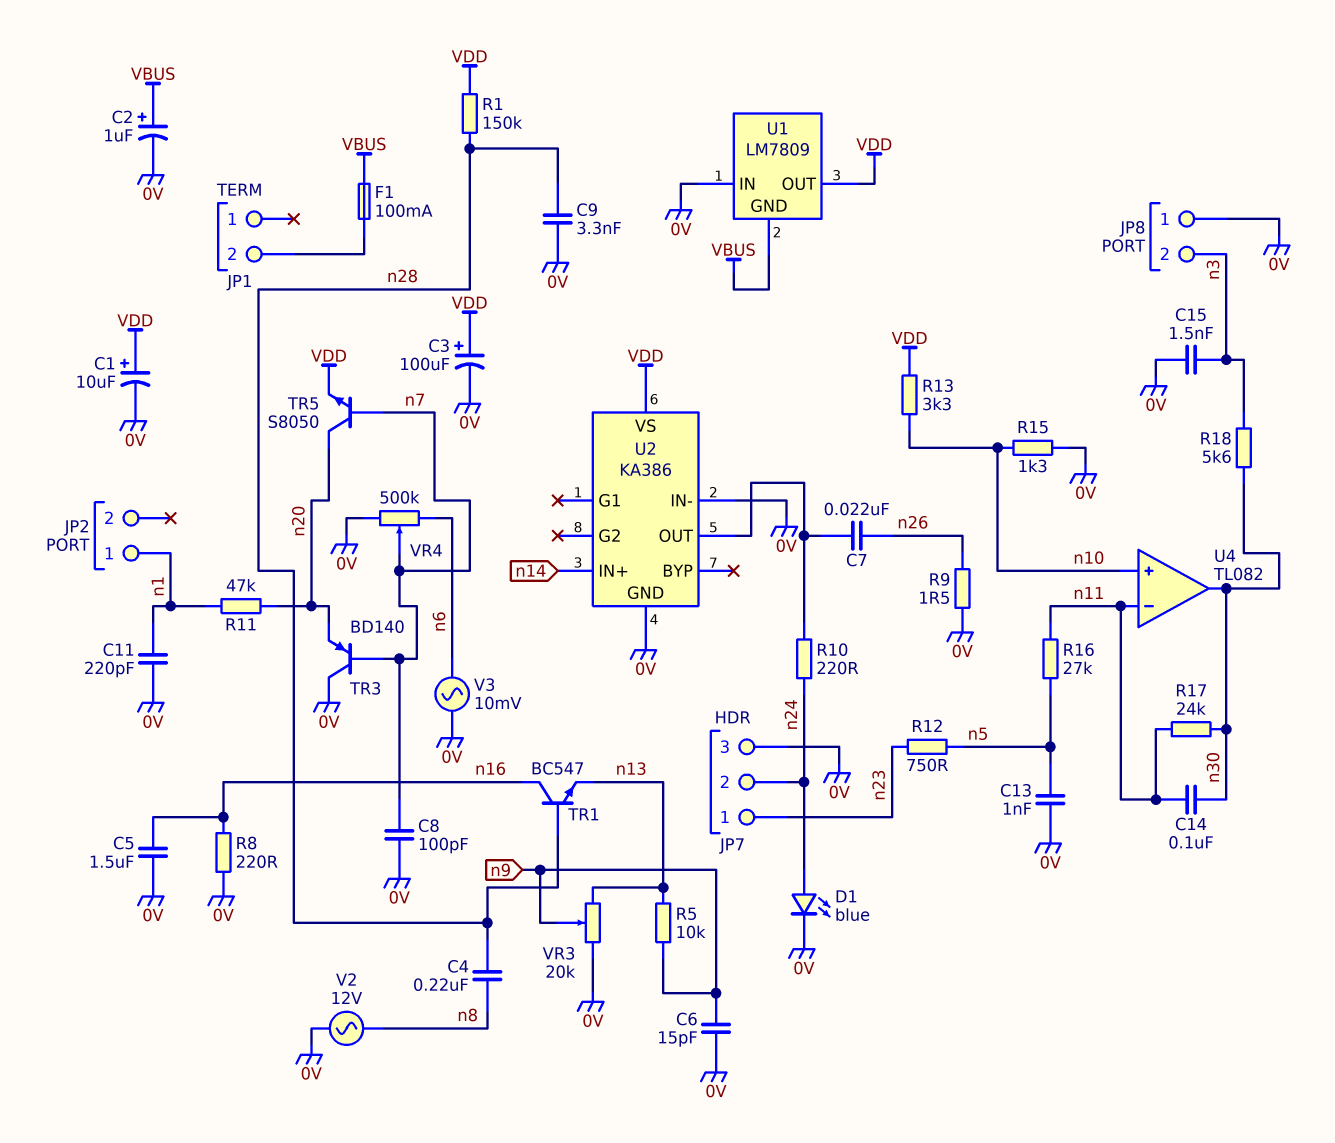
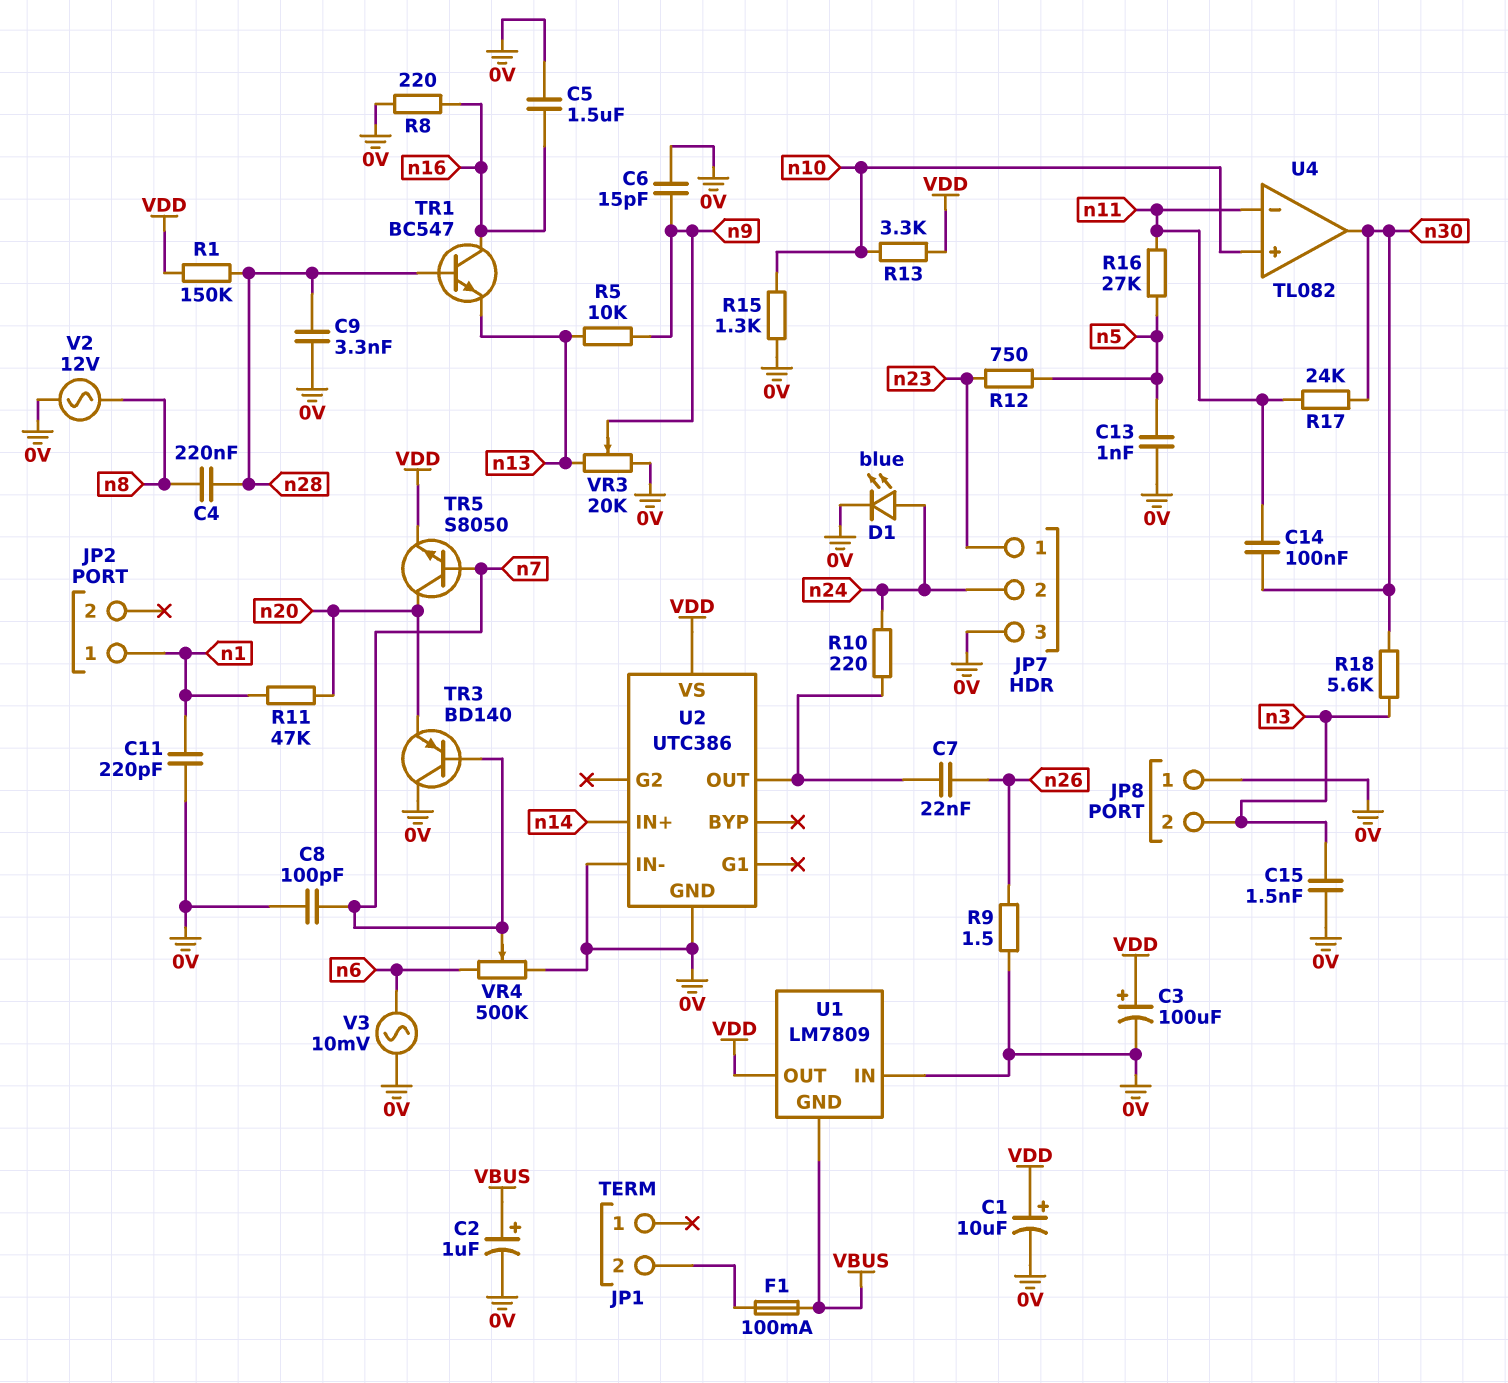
U2: KA386 -> UTC386

